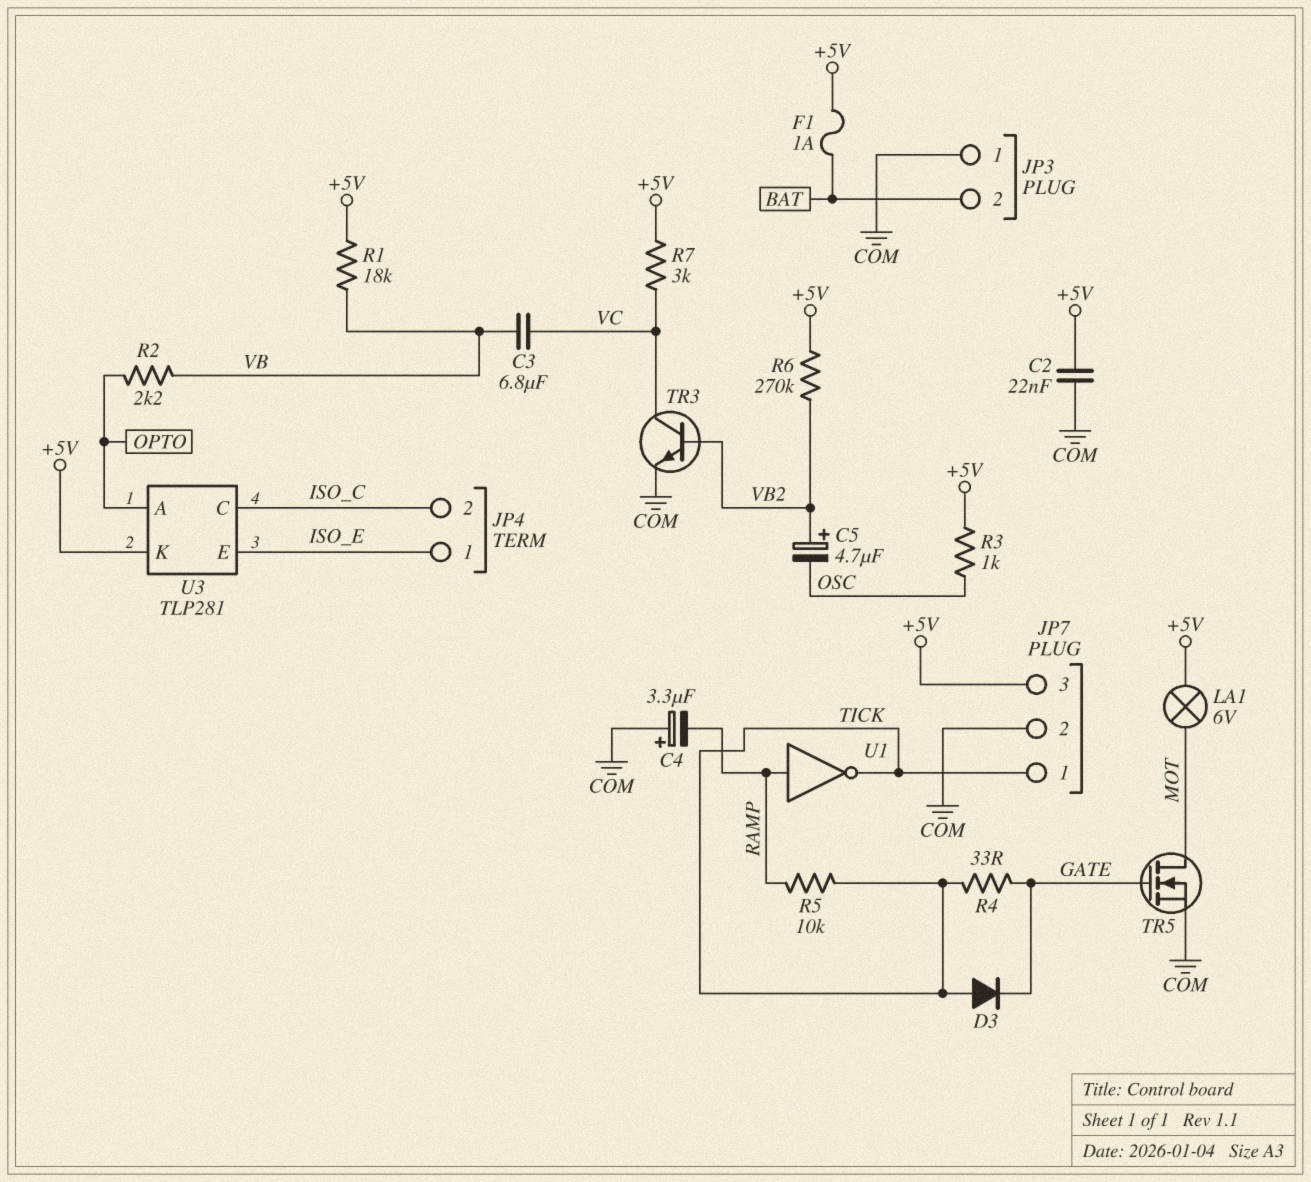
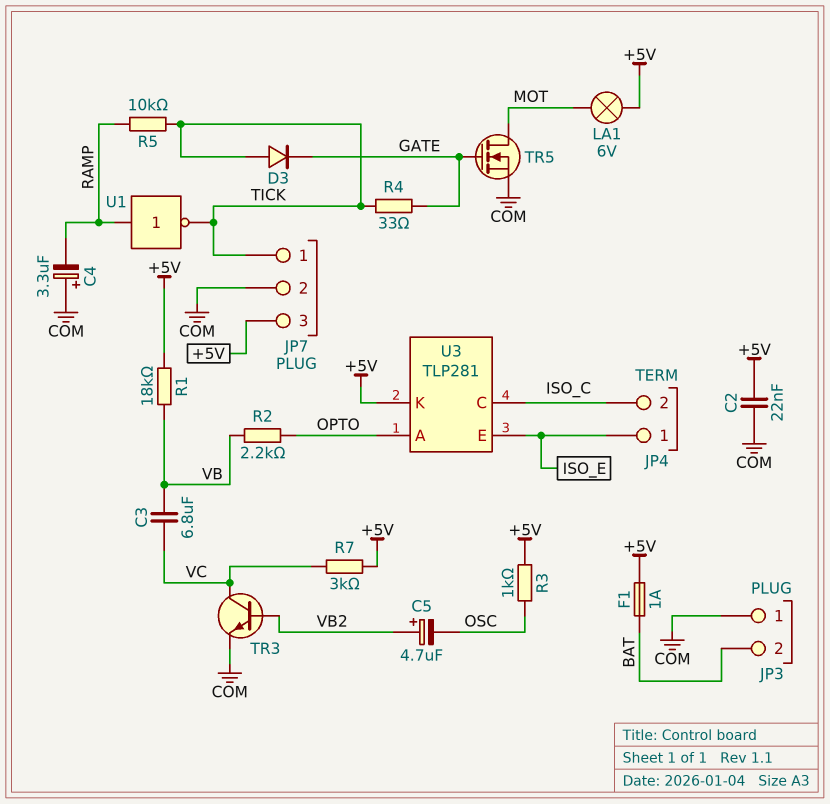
R6: 270k (+5V, VB2) -> none

